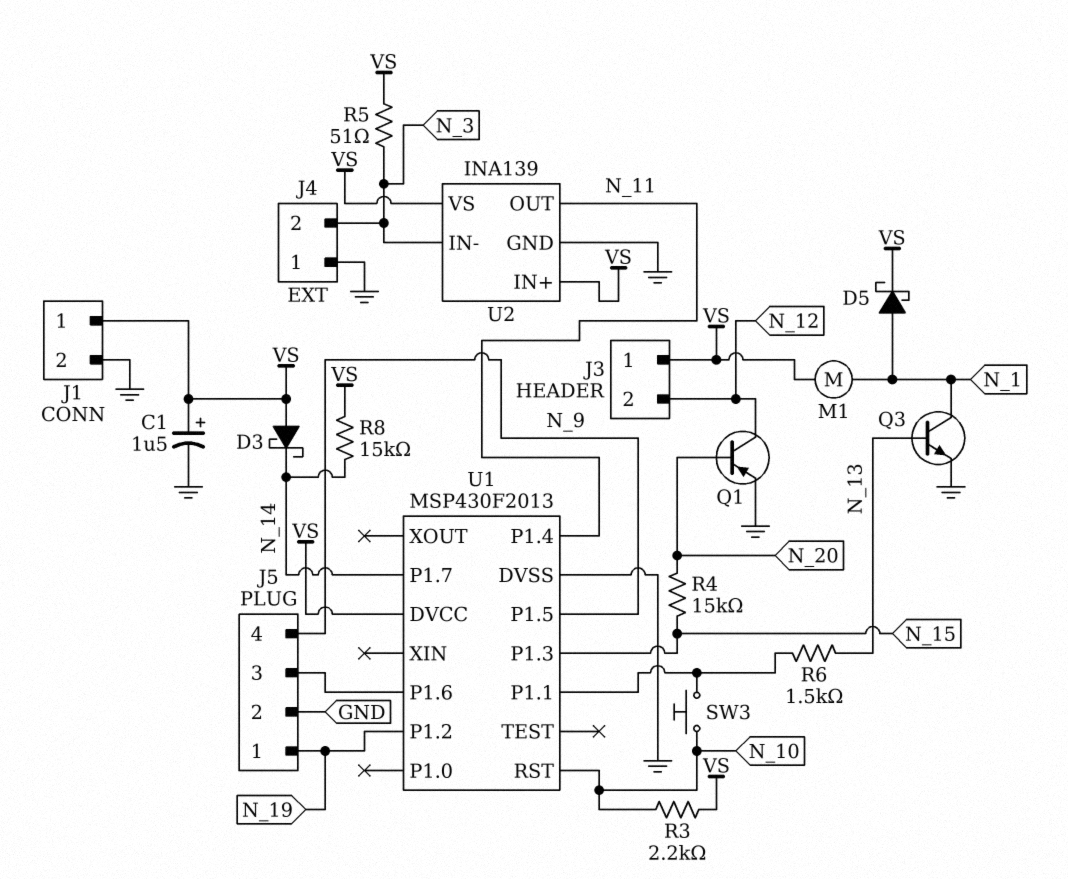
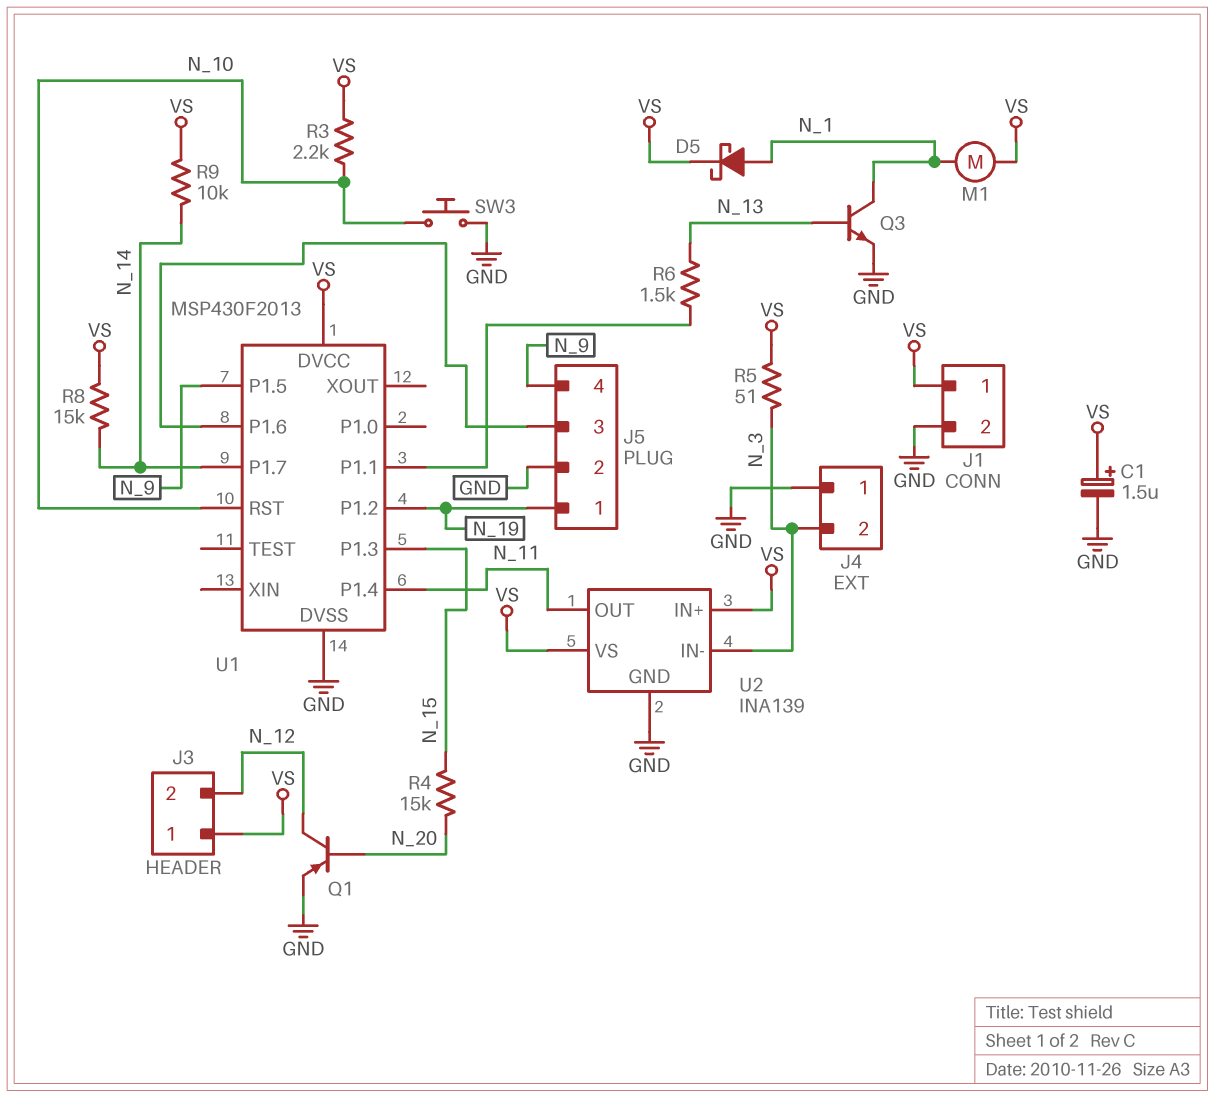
D3: schottky (A VS, K N_14) -> none
R9: none -> 10k (N_14, VS)
SW3: button (N_10, U1/P1.1) -> button (GND, N_10)

